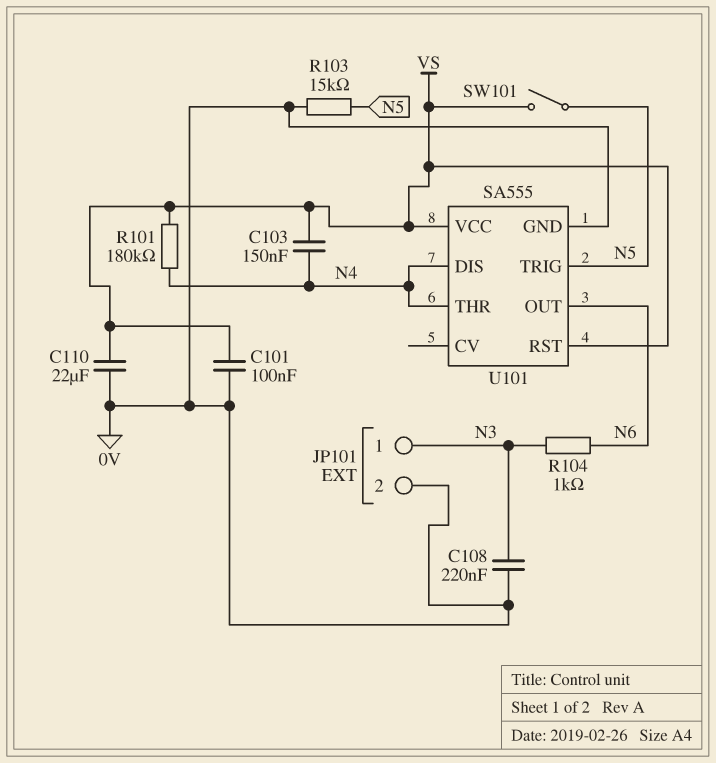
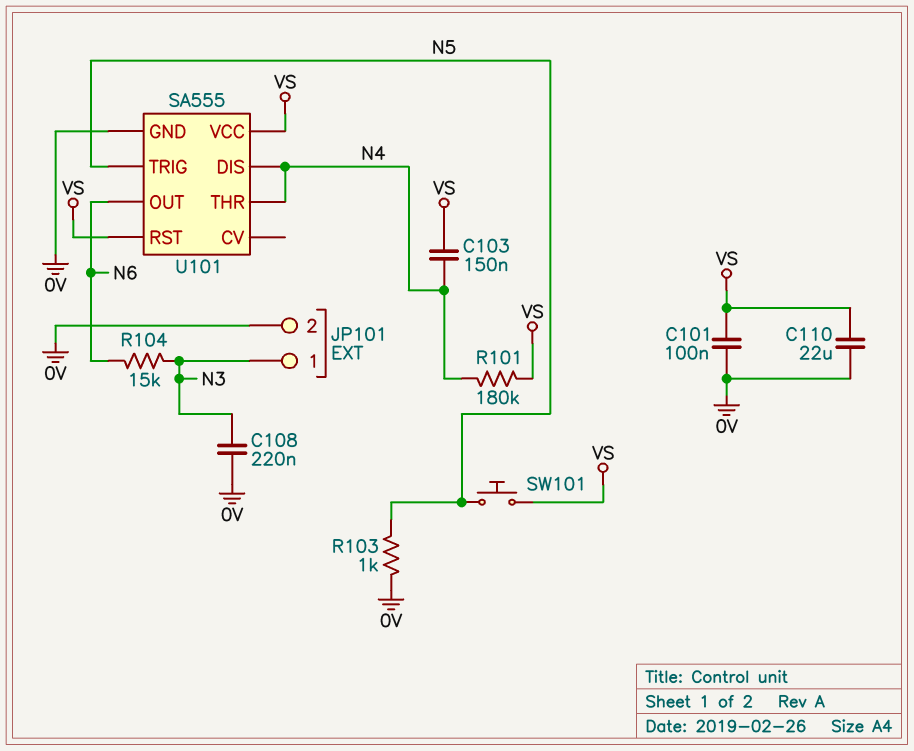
R103: 15k (0V, N5) -> 1k (0V, N5)
R104: 1k (N3, N6) -> 15k (N3, N6)
SW101: switch (N5, VS) -> button (N5, VS)

